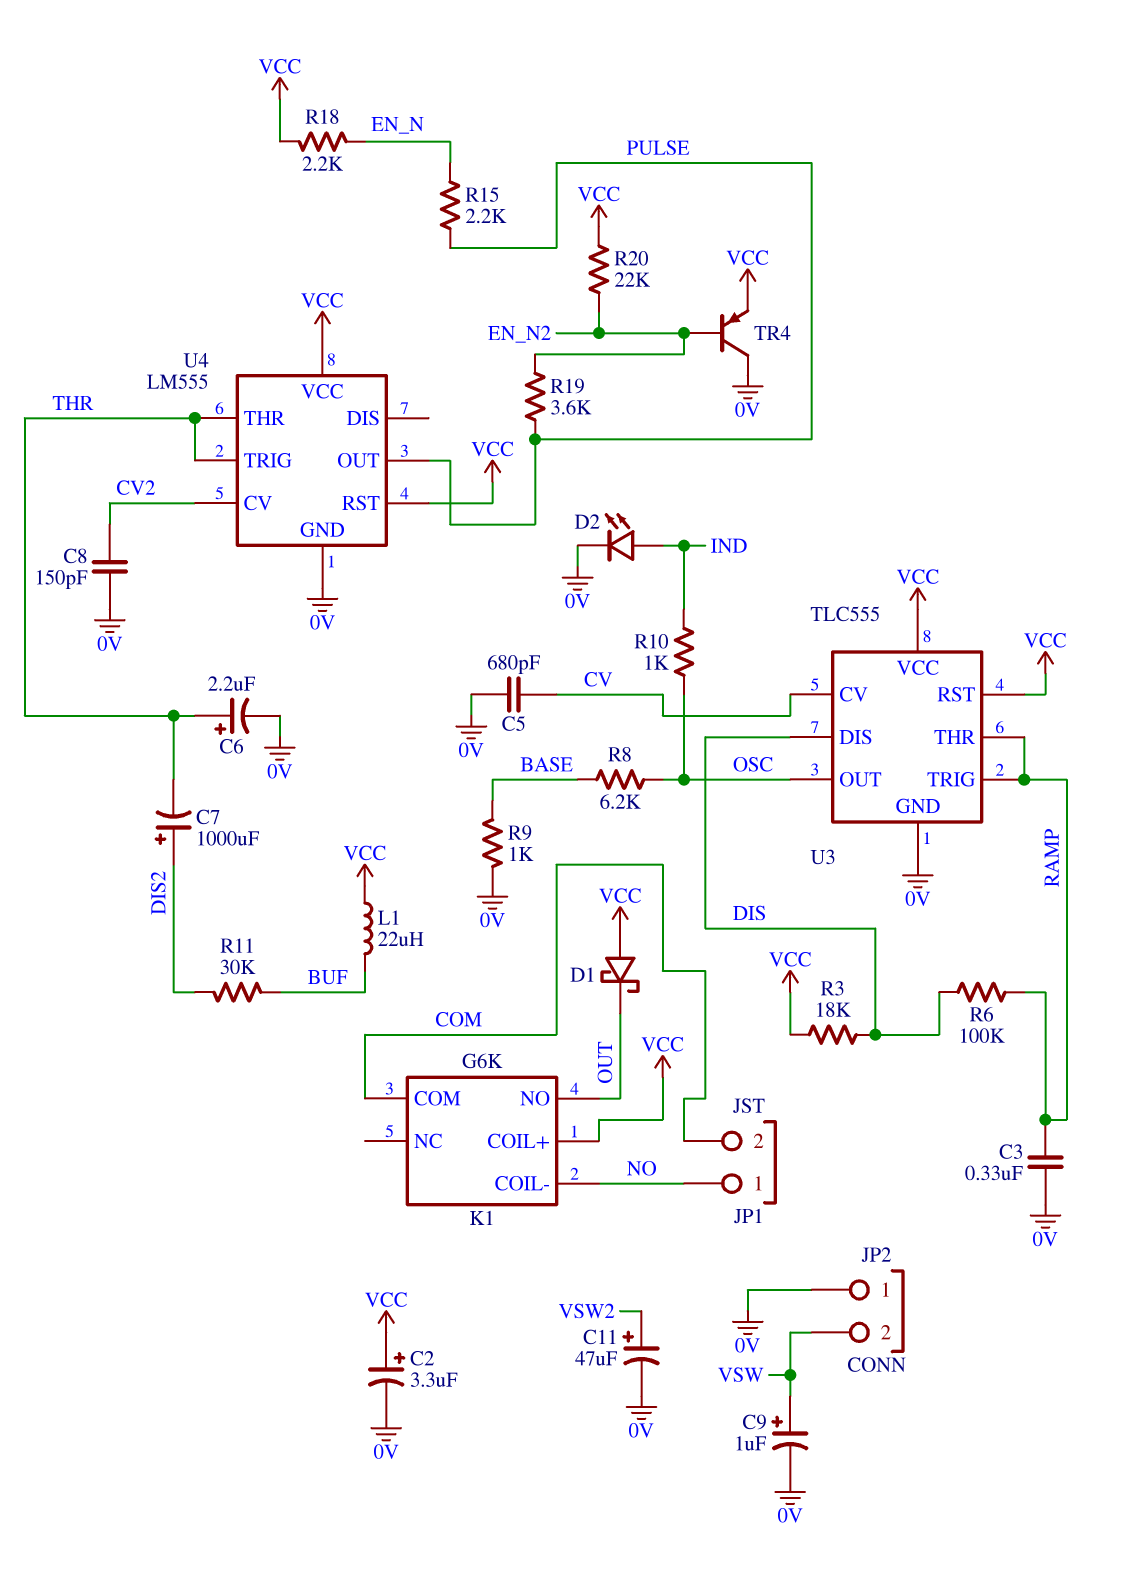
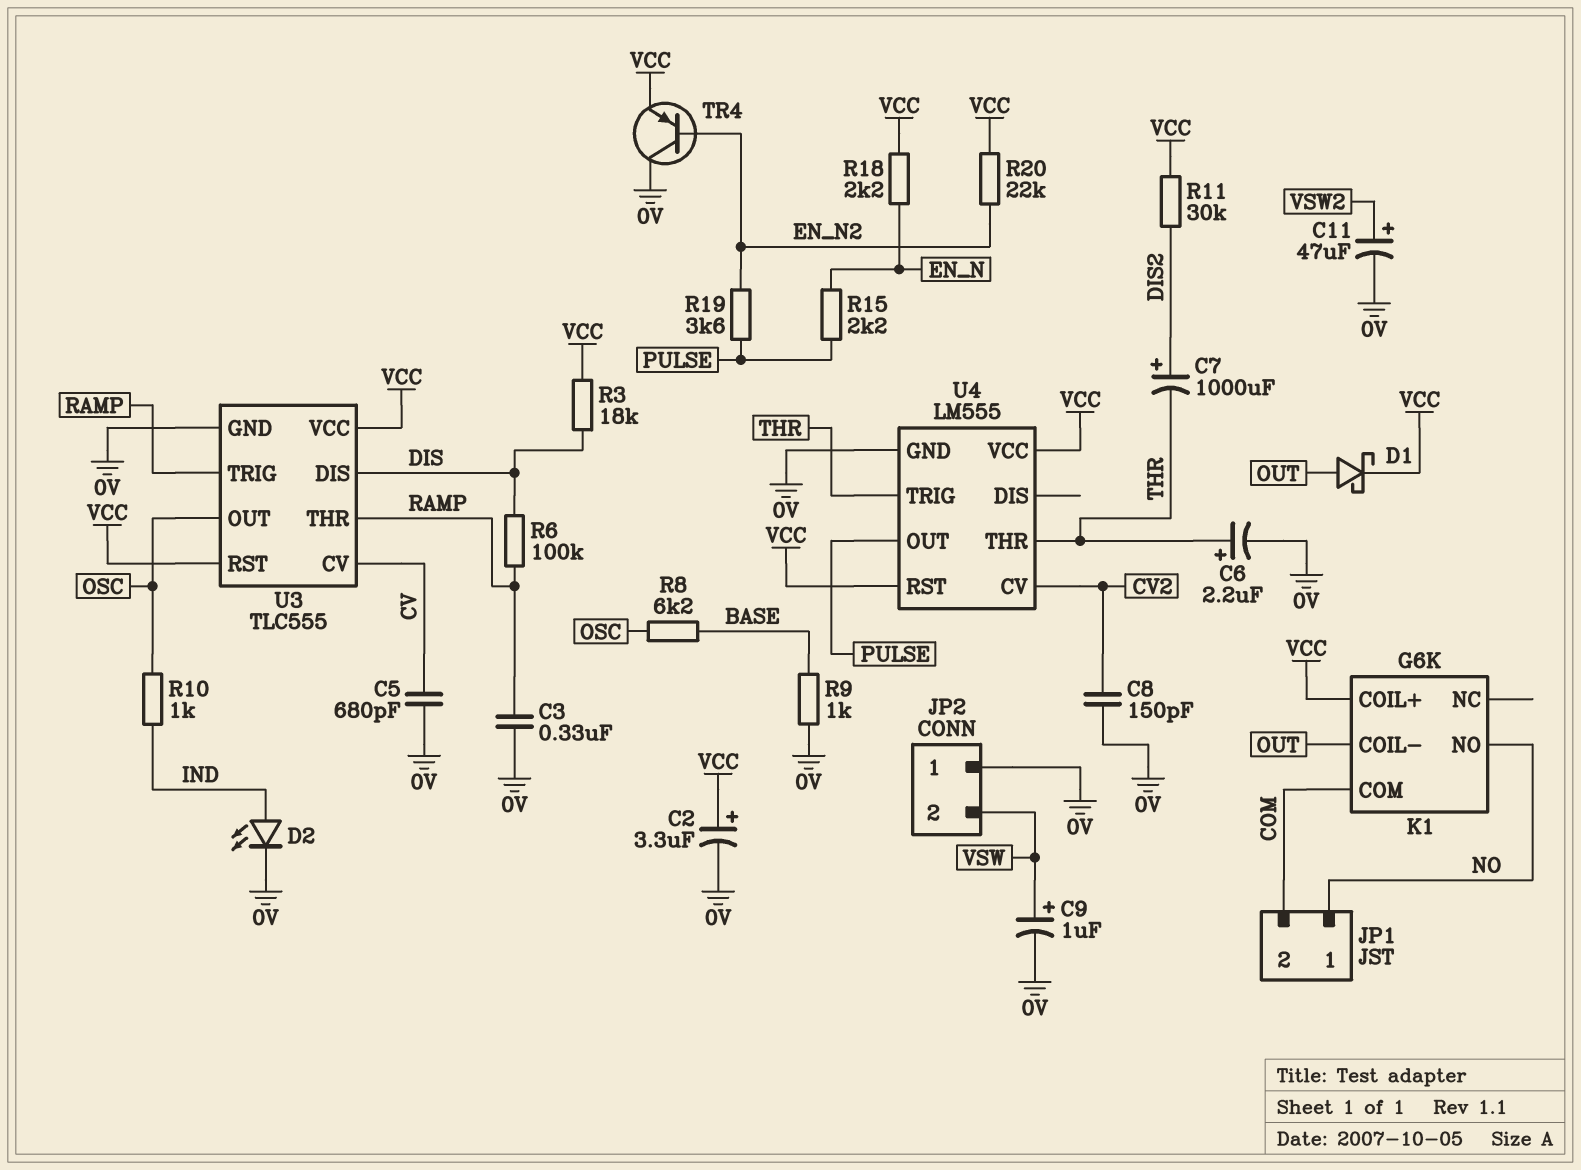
D1: schottky (A VCC, K OUT) -> schottky (A OUT, K VCC)
K1 pin COIL-: NO -> OUT
K1 pin NO: OUT -> NO
L1: 22uH (BUF, VCC) -> none
R11: 30k (BUF, DIS2) -> 30k (DIS2, VCC)

